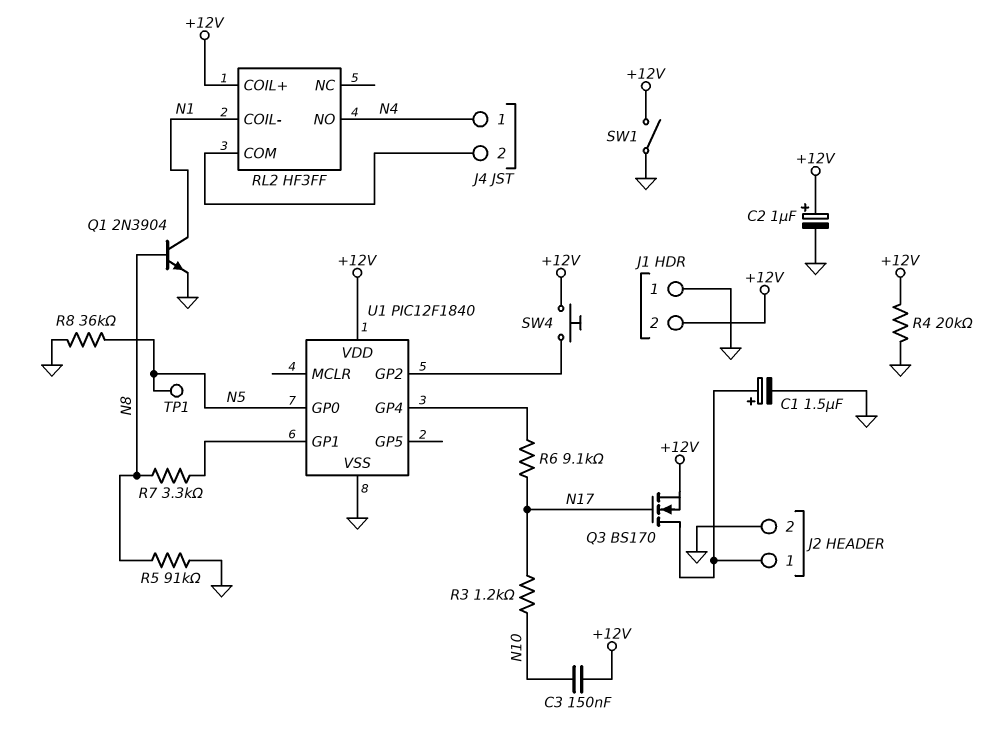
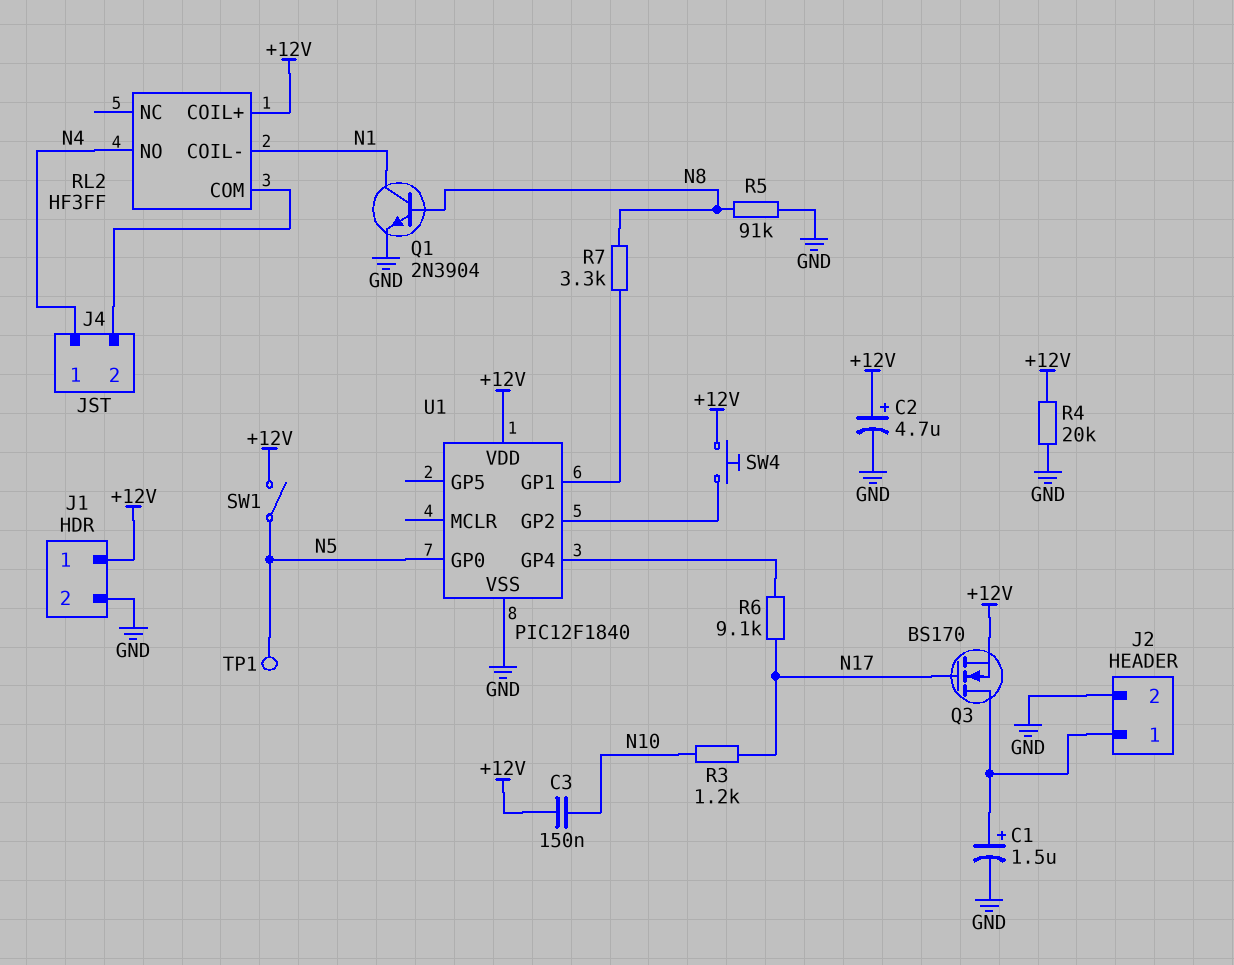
C2: 1uF (plus +12V, minus GND) -> 4.7uF (plus +12V, minus GND)
J1 pin 1: GND -> +12V
J1 pin 2: +12V -> GND
R8: 36k (GND, N5) -> none
SW1: switch (+12V, GND) -> switch (+12V, N5)

